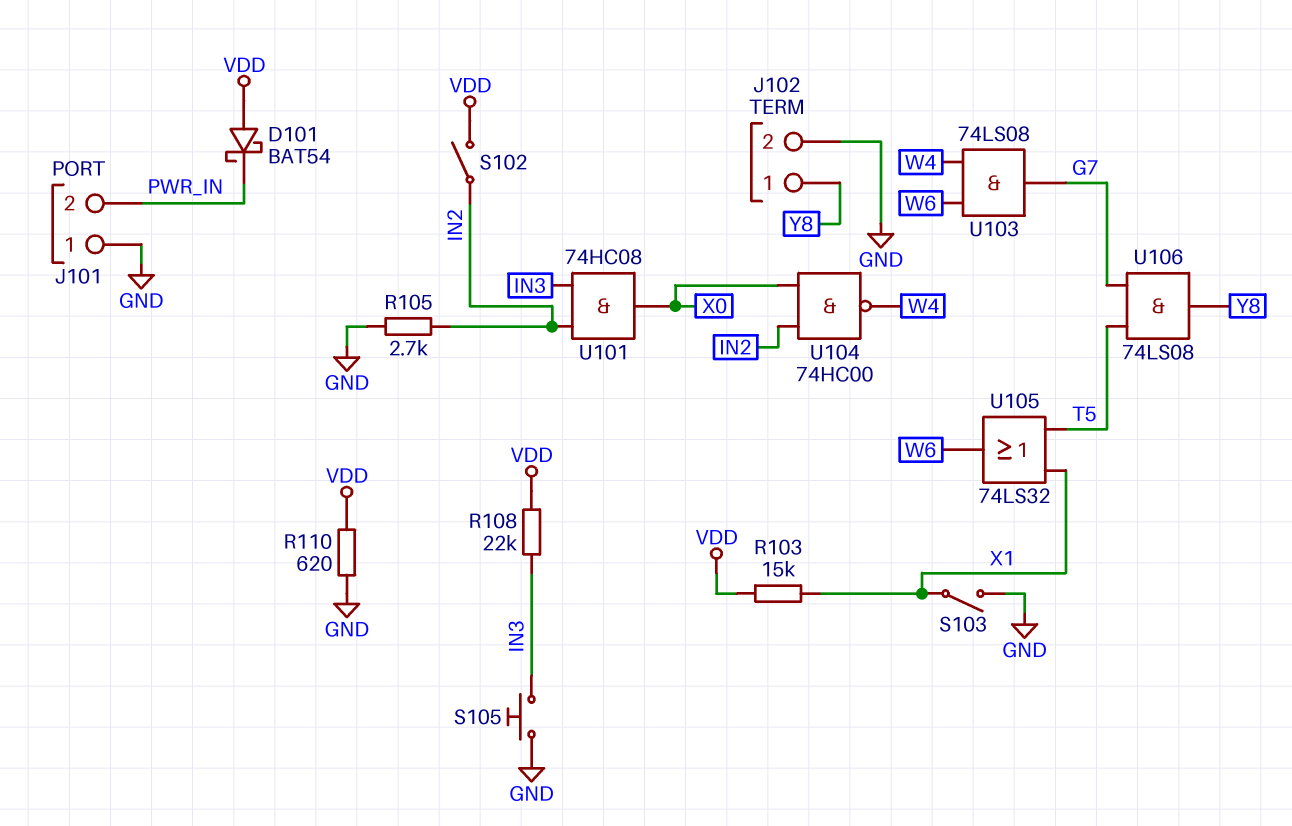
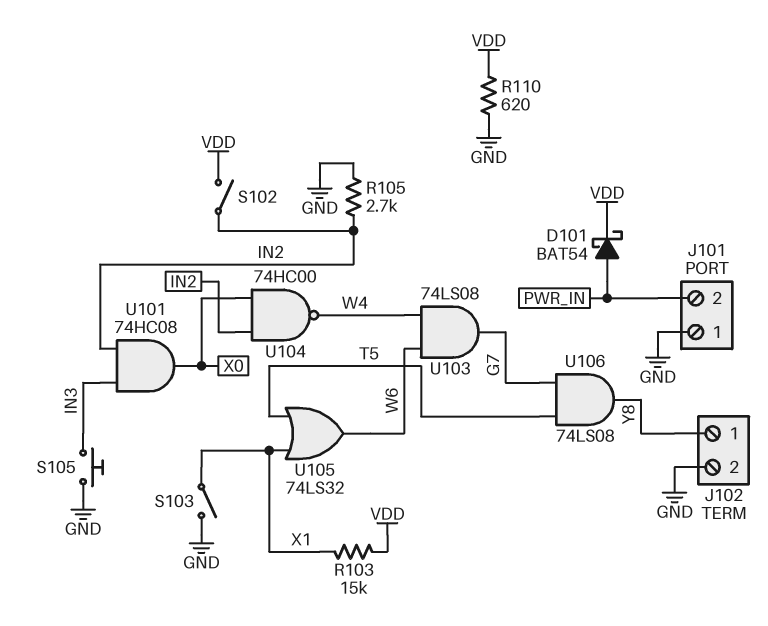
D101: schottky BAT54 (A VDD, K PWR_IN) -> schottky BAT54 (A PWR_IN, K VDD)
R108: 22k (IN3, VDD) -> none

